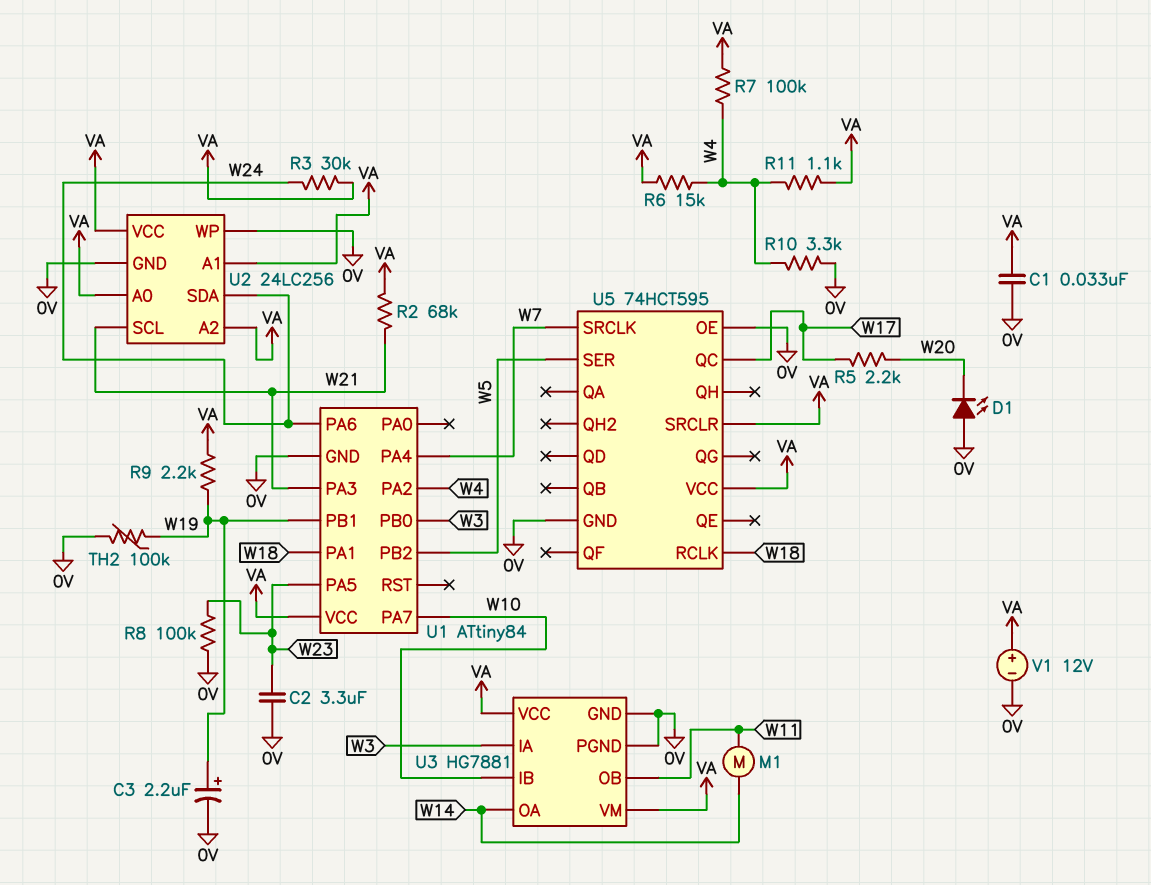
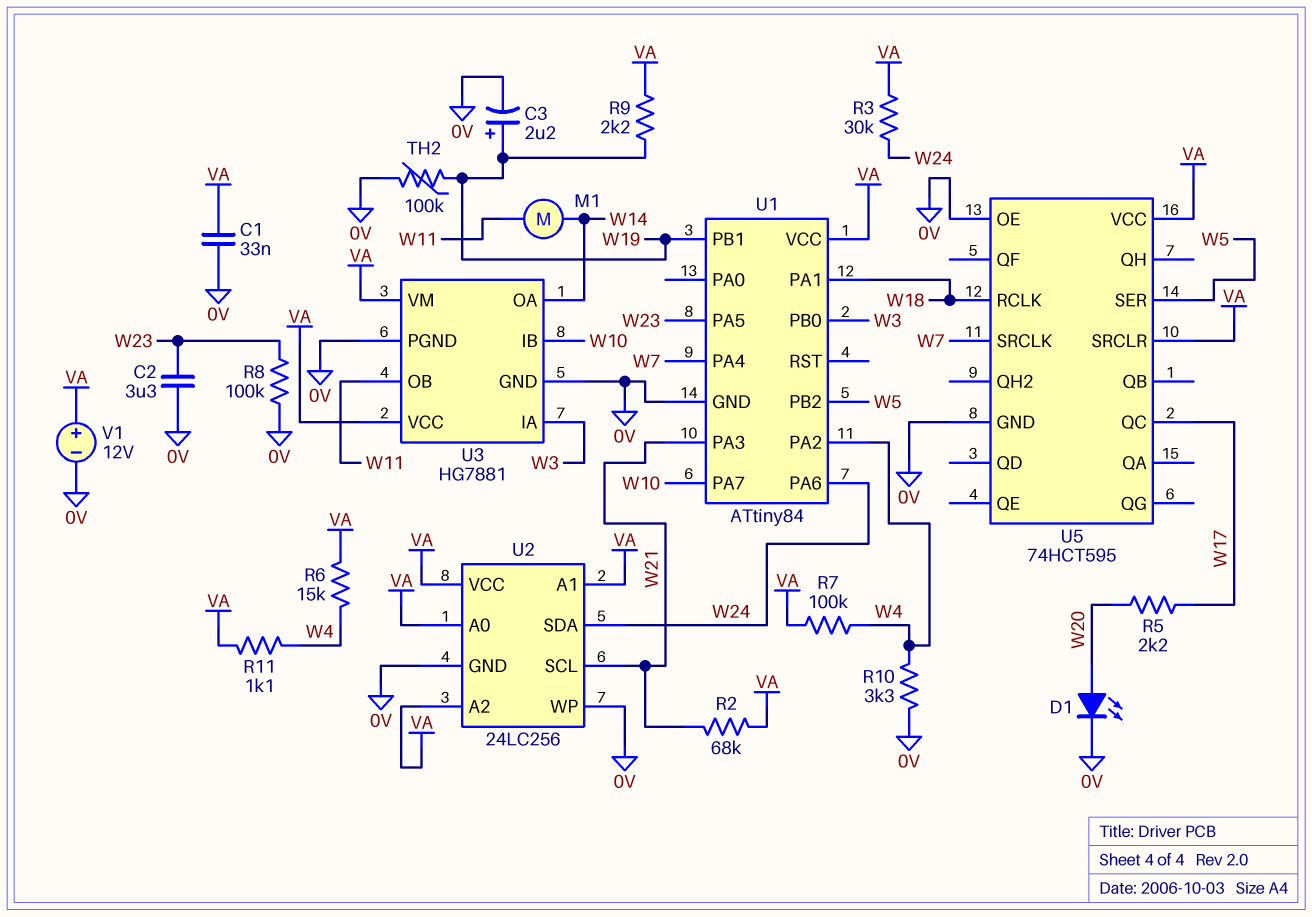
D1: LED (A 0V, K W20) -> LED (A W20, K 0V)

